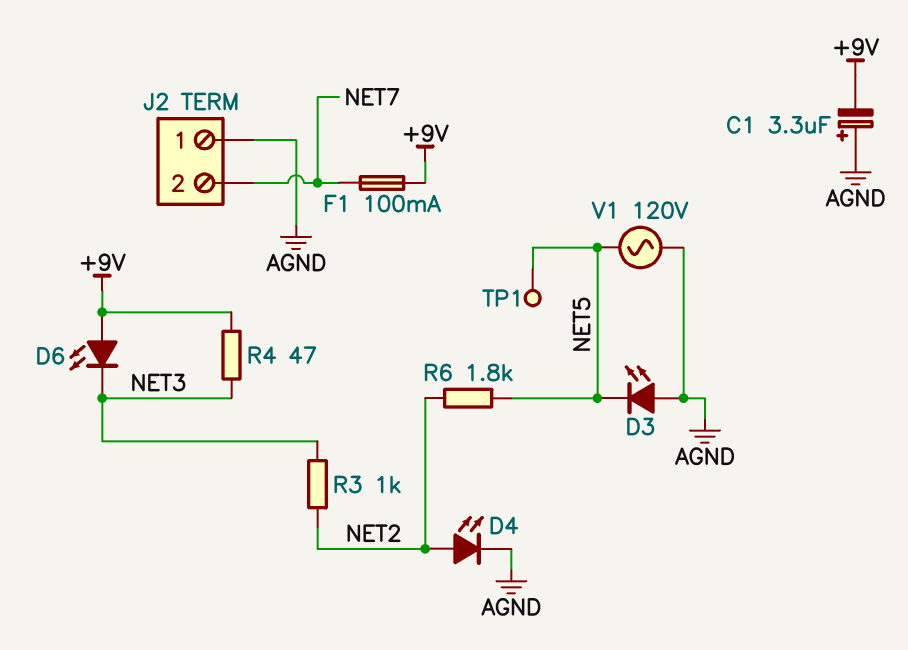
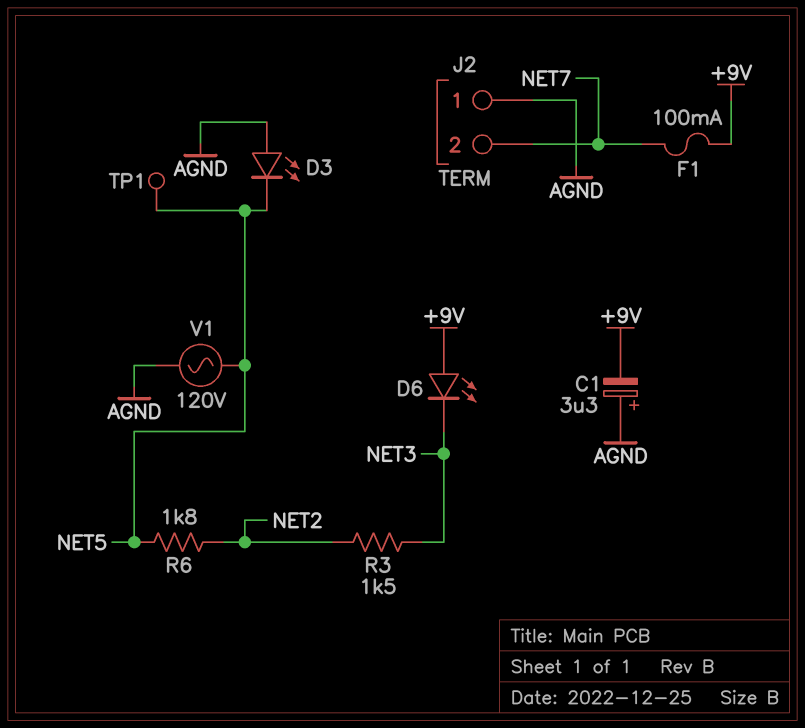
D4: LED (A NET2, K AGND) -> none
R3: 1k (NET2, NET3) -> 1.5k (NET2, NET3)
R4: 47 (+9V, NET3) -> none

